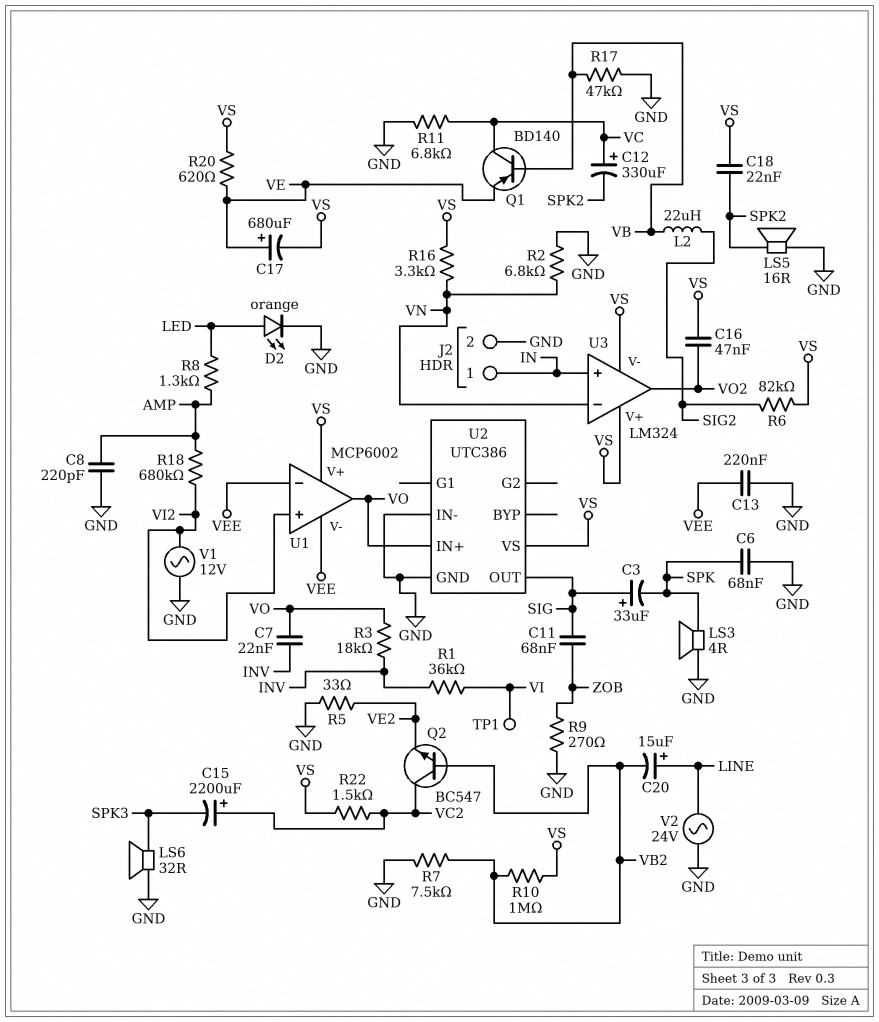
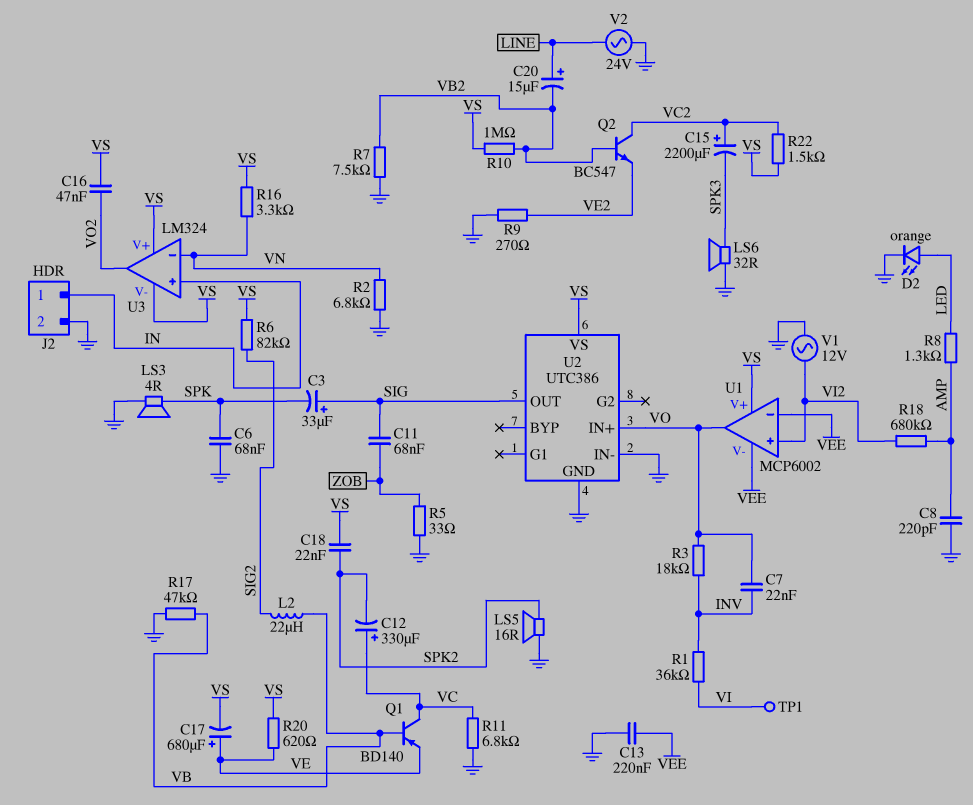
R5: 33 (GND, VE2) -> 33 (GND, ZOB)
R9: 270 (GND, ZOB) -> 270 (GND, VE2)

